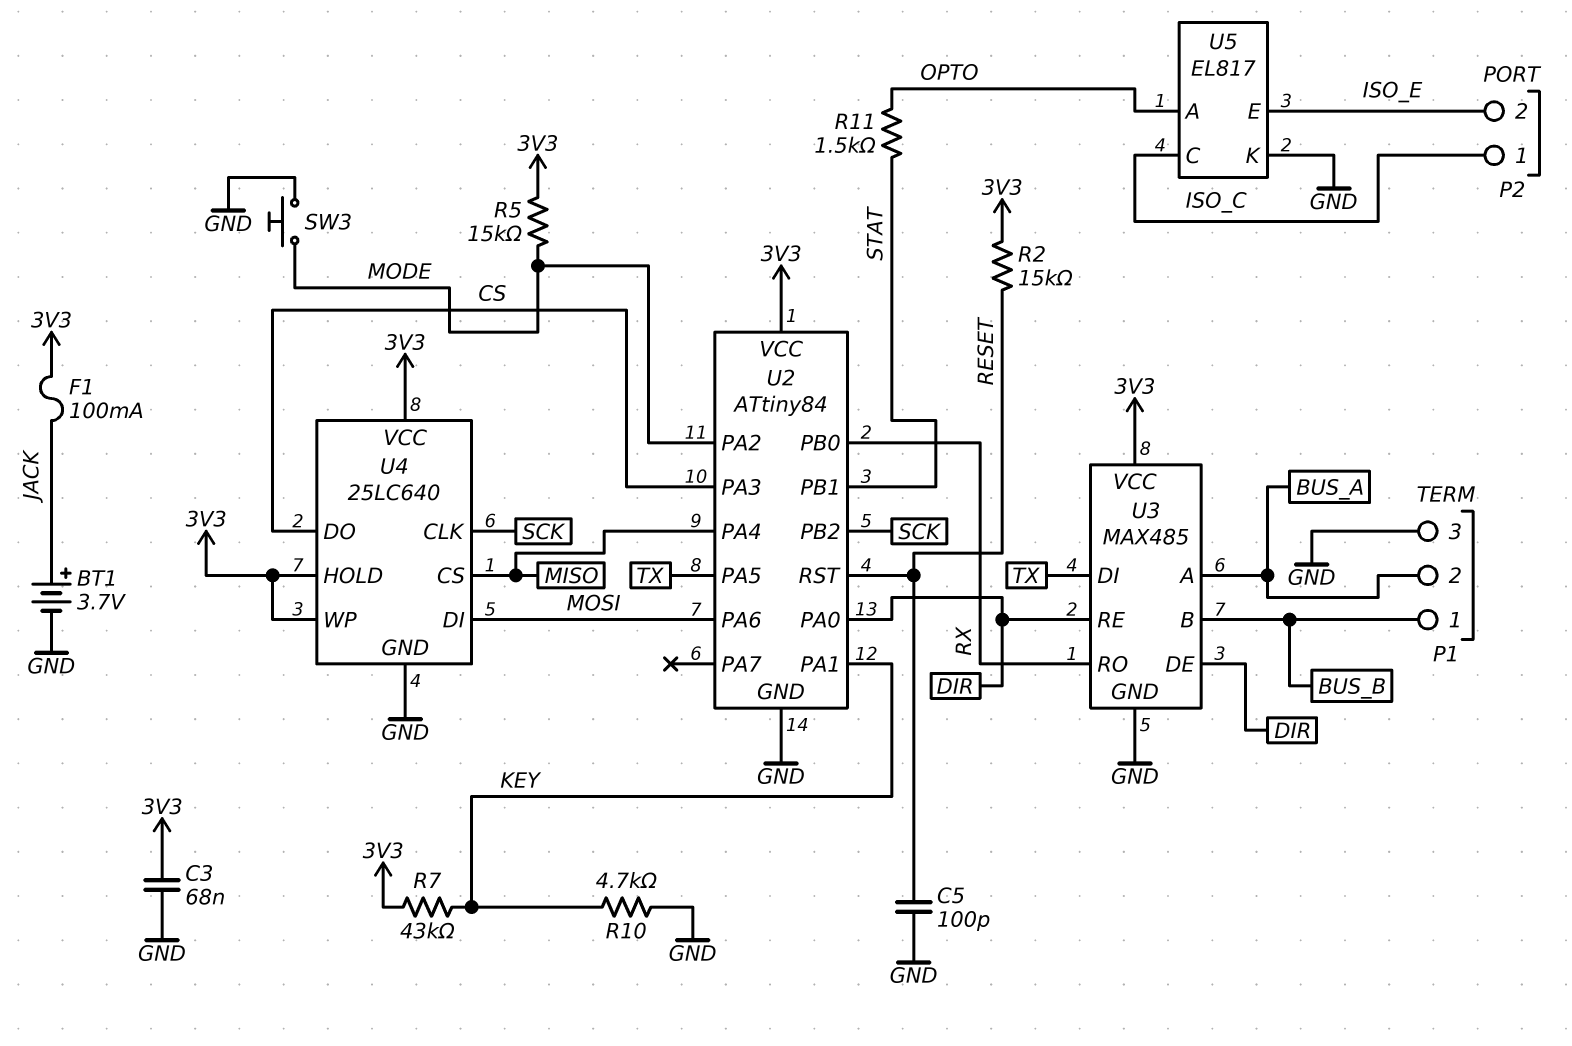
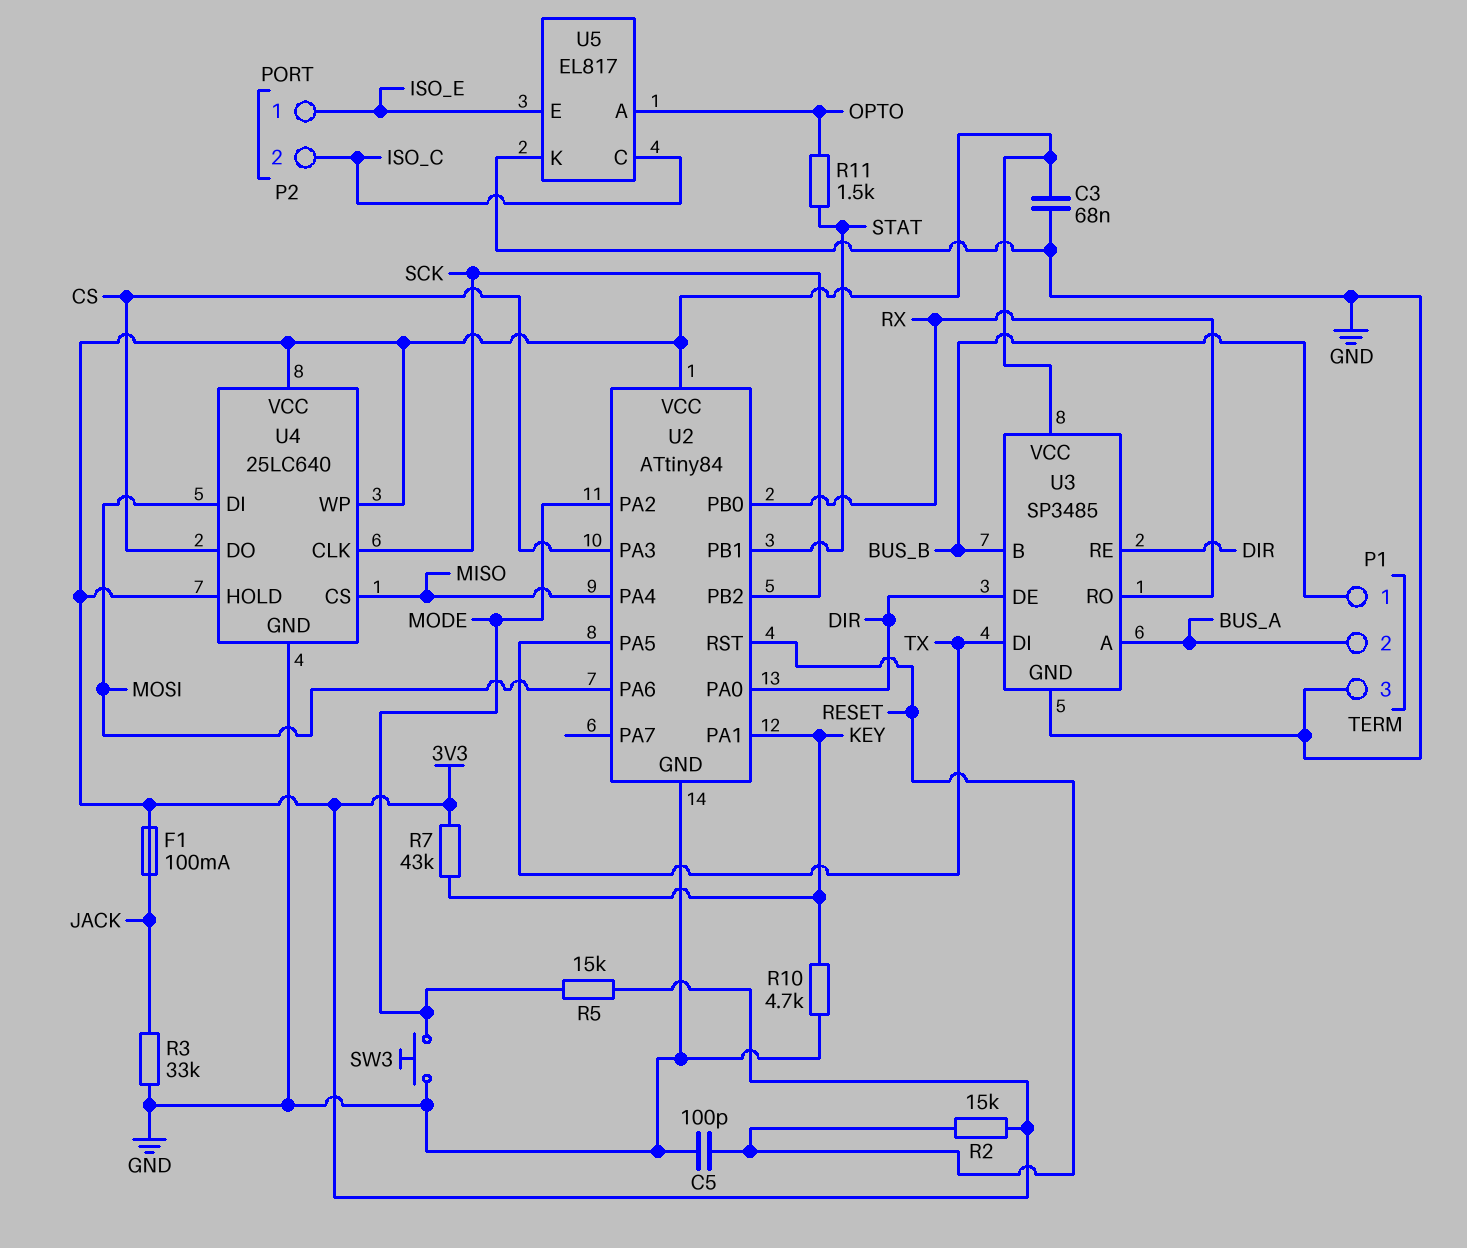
BT1: 3.7V (plus JACK, minus GND) -> none
P2 pin 1: ISO_C -> ISO_E
P2 pin 2: ISO_E -> ISO_C
R3: none -> 33k (GND, JACK)
U3: MAX485 -> SP3485

